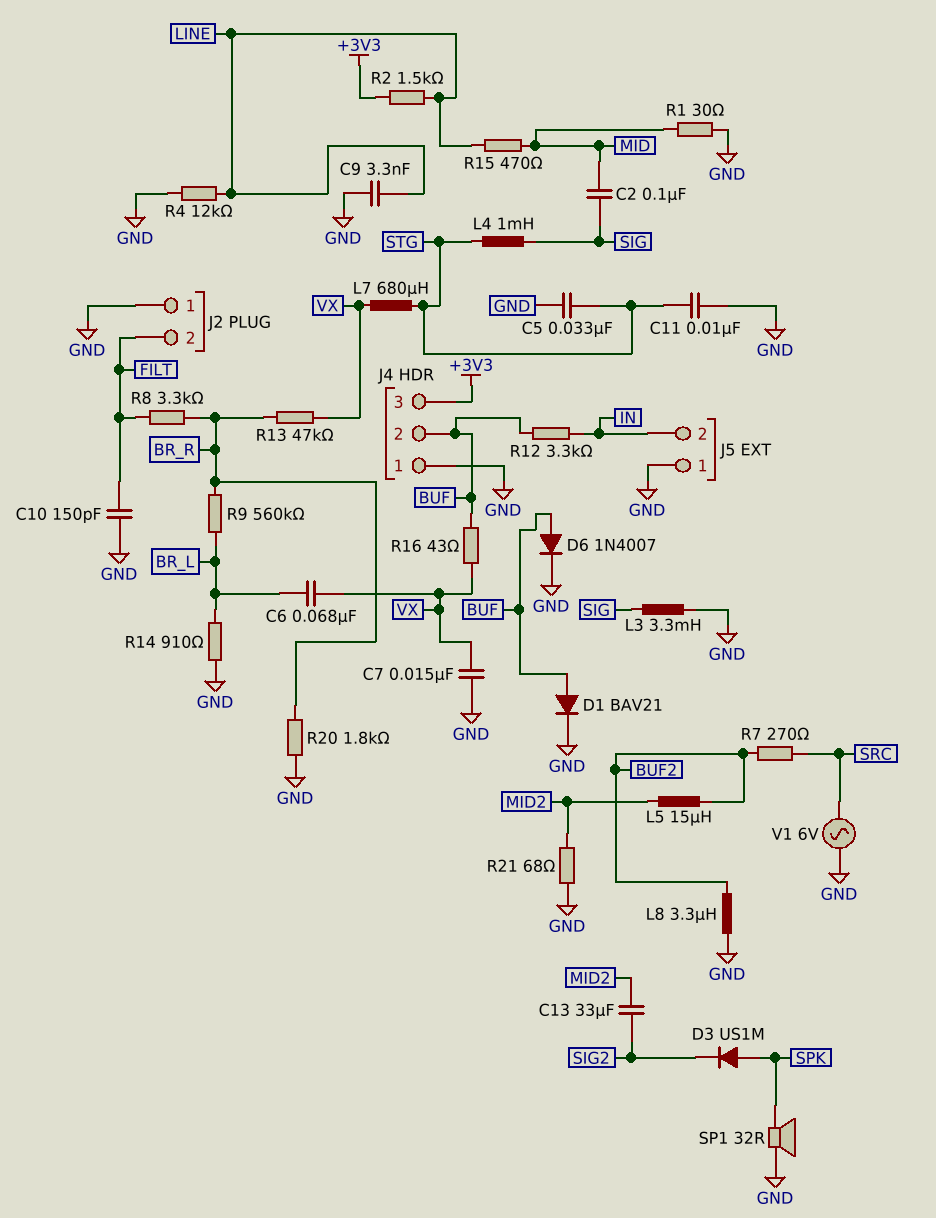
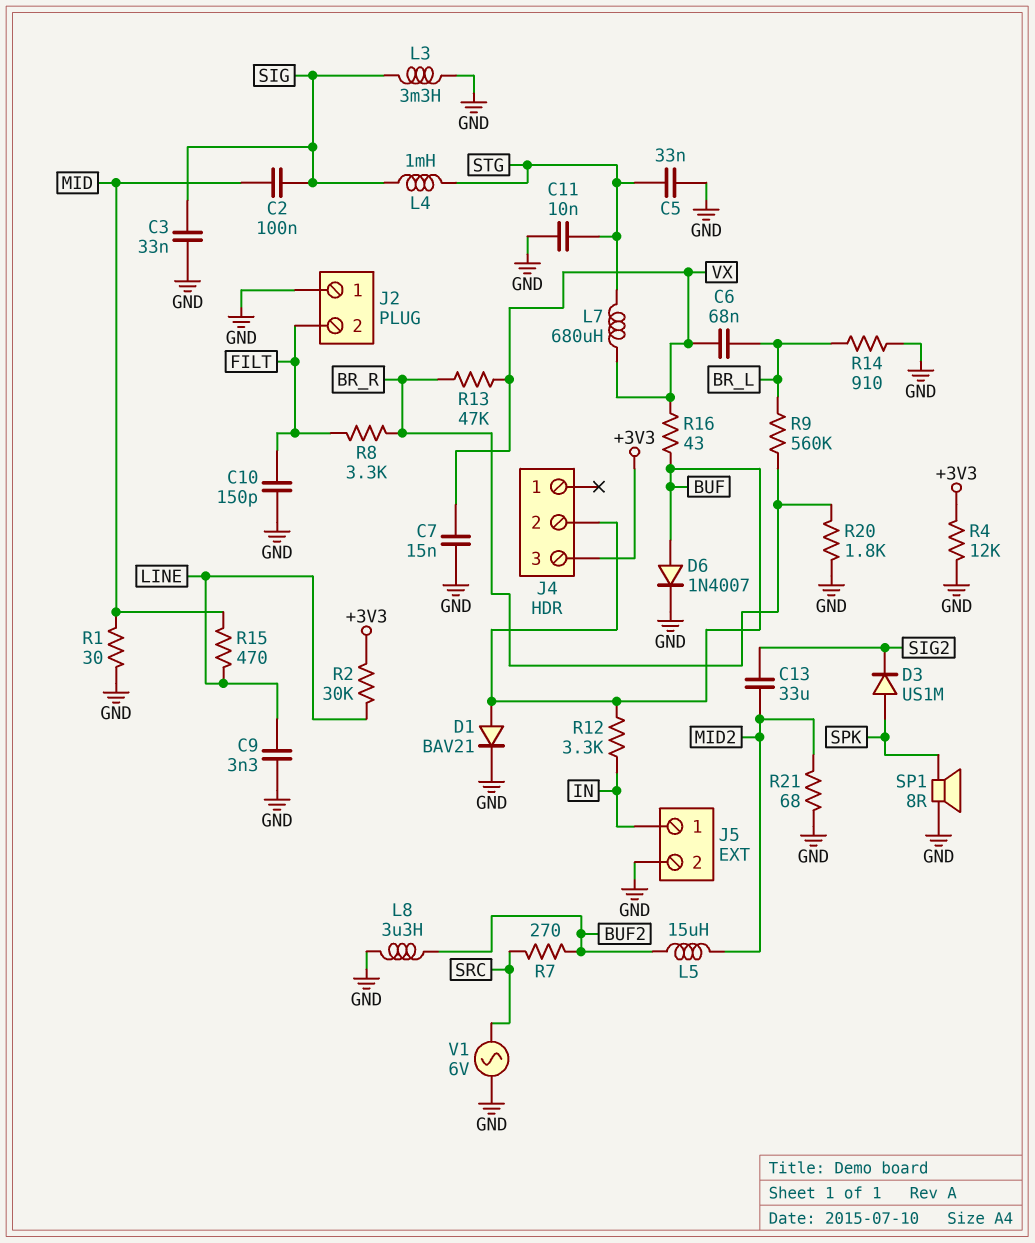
C3: none -> 33nF (GND, SIG)
J4 pin 1: GND -> none
J5 pin 1: GND -> IN
J5 pin 2: IN -> GND
R2: 1.5k (+3V3, LINE) -> 30k (+3V3, LINE)
R4: 12k (GND, LINE) -> 12k (+3V3, GND)
SP1: speaker 32R (GND, SPK) -> speaker 8R (GND, SPK)

